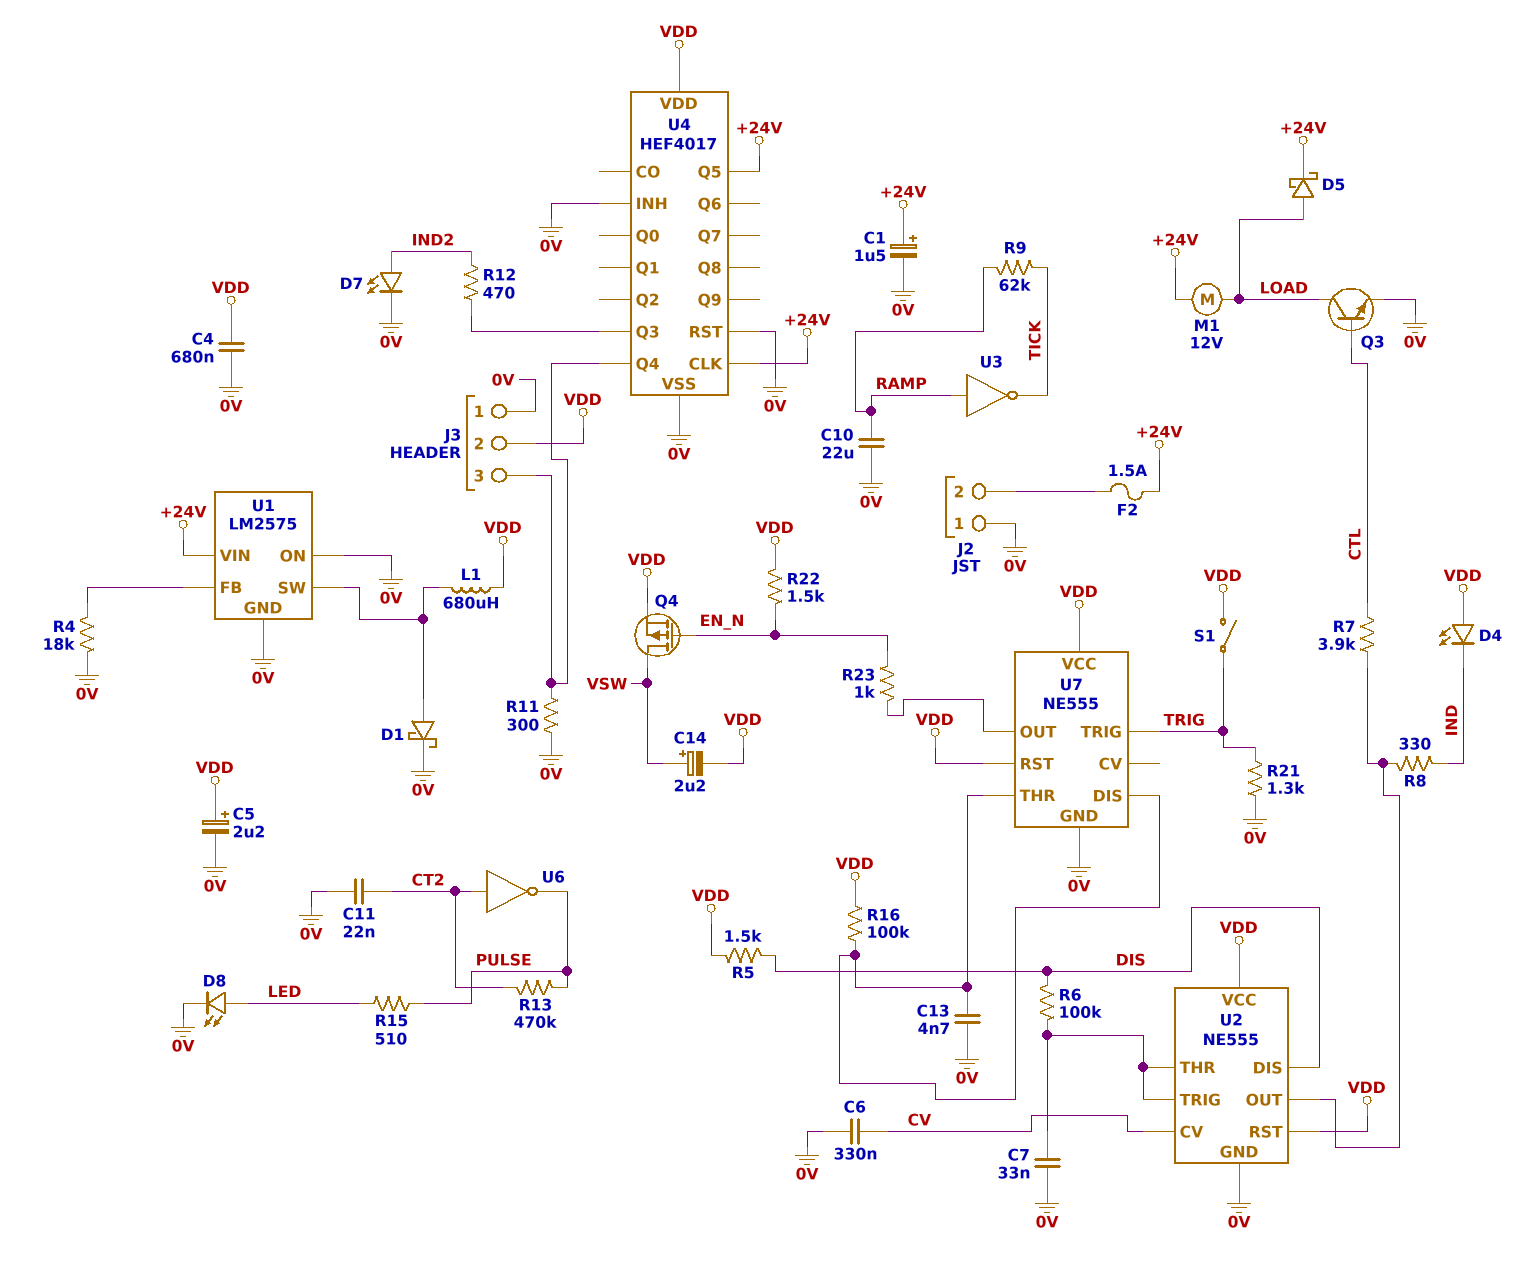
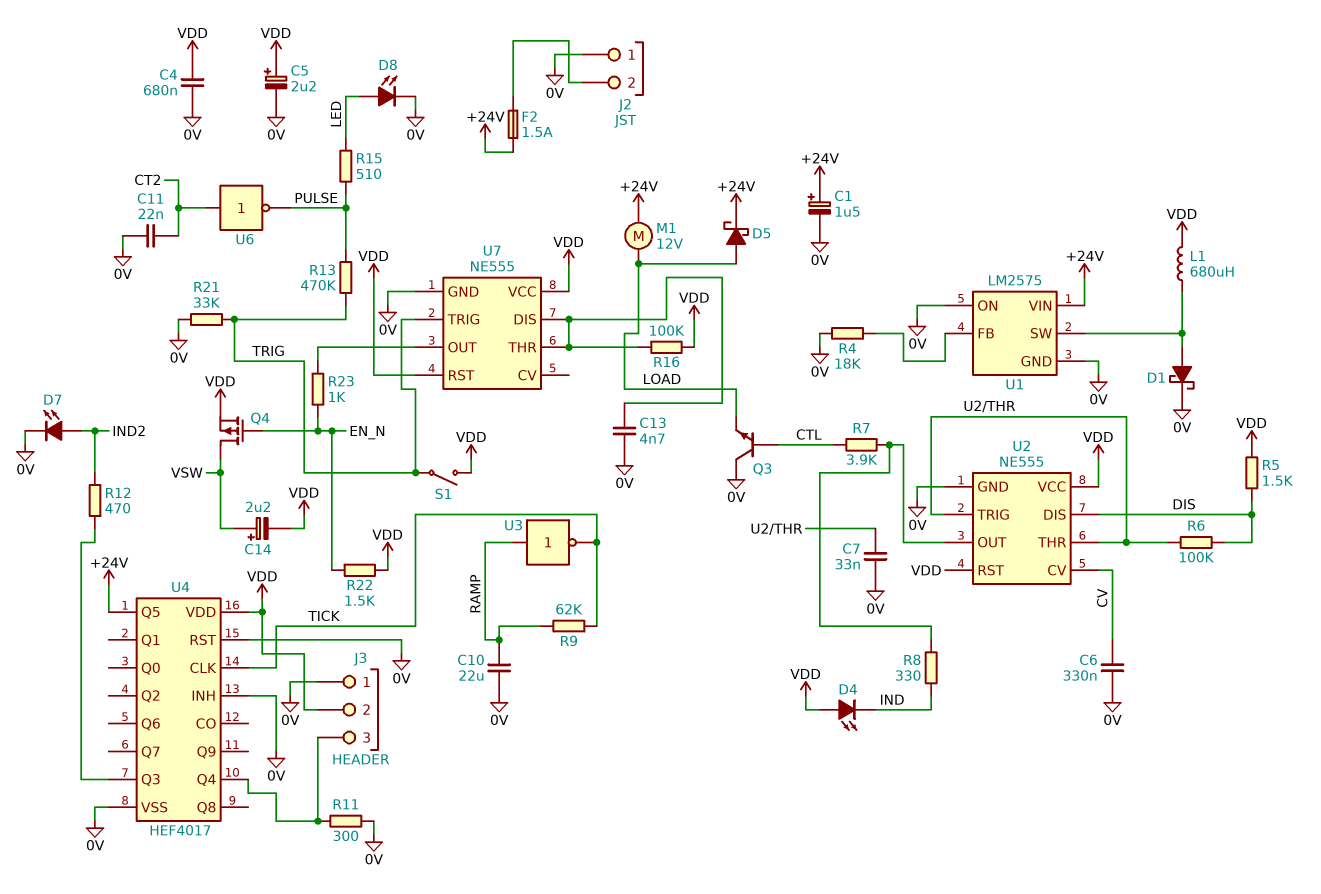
Q3: NPN (B CTL, C LOAD, E 0V) -> NPN (B CTL, C 0V, E LOAD)
R13: 470k (CT2, PULSE) -> 470k (PULSE, TRIG)
R21: 1.3k (0V, TRIG) -> 33k (0V, TRIG)
U4 pin CLK: +24V -> TICK

